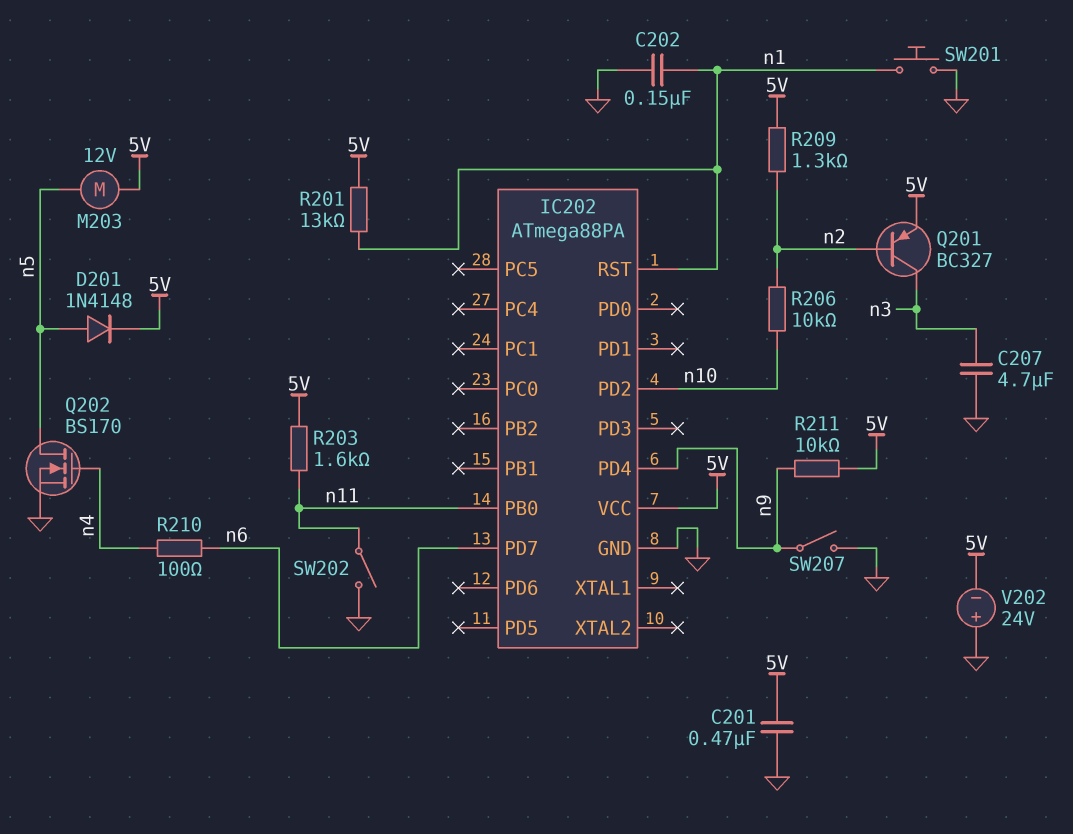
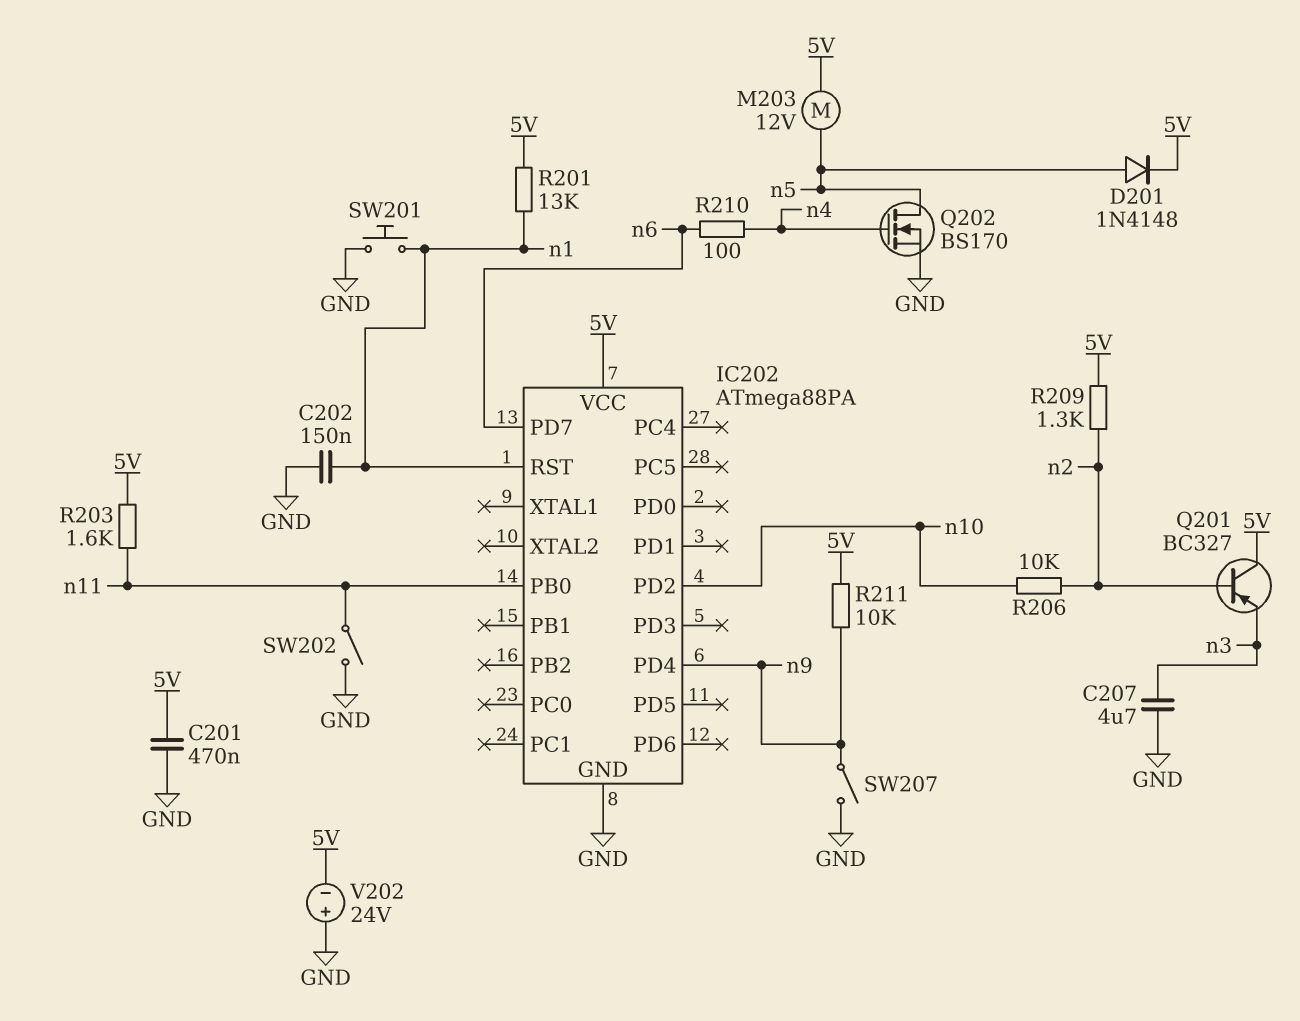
Q201: PNP BC327 (B n2, C n3, E 5V) -> PNP BC327 (B n2, C 5V, E n3)

